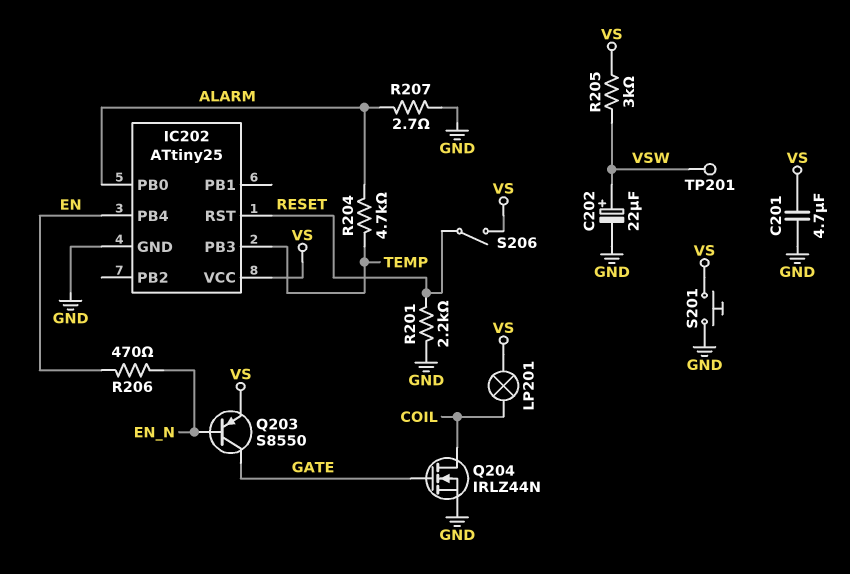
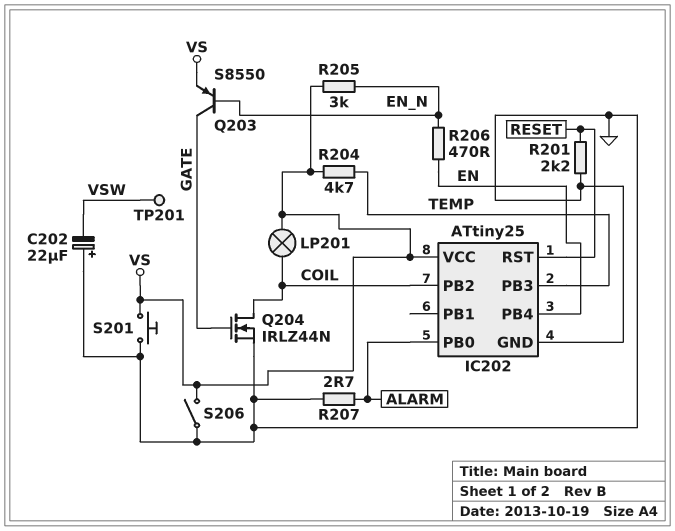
C201: 4.7uF (GND, VS) -> none
C202: 22uF (plus VSW, minus GND) -> 22uF (plus GND, minus VSW)
IC202 pin PB2: none -> COIL
R204: 4.7k (ALARM, TEMP) -> 4.7k (TEMP, VS)
R205: 3k (VS, VSW) -> 3k (EN_N, VS)
S206: switch (RESET, VS) -> switch (GND, VS)

